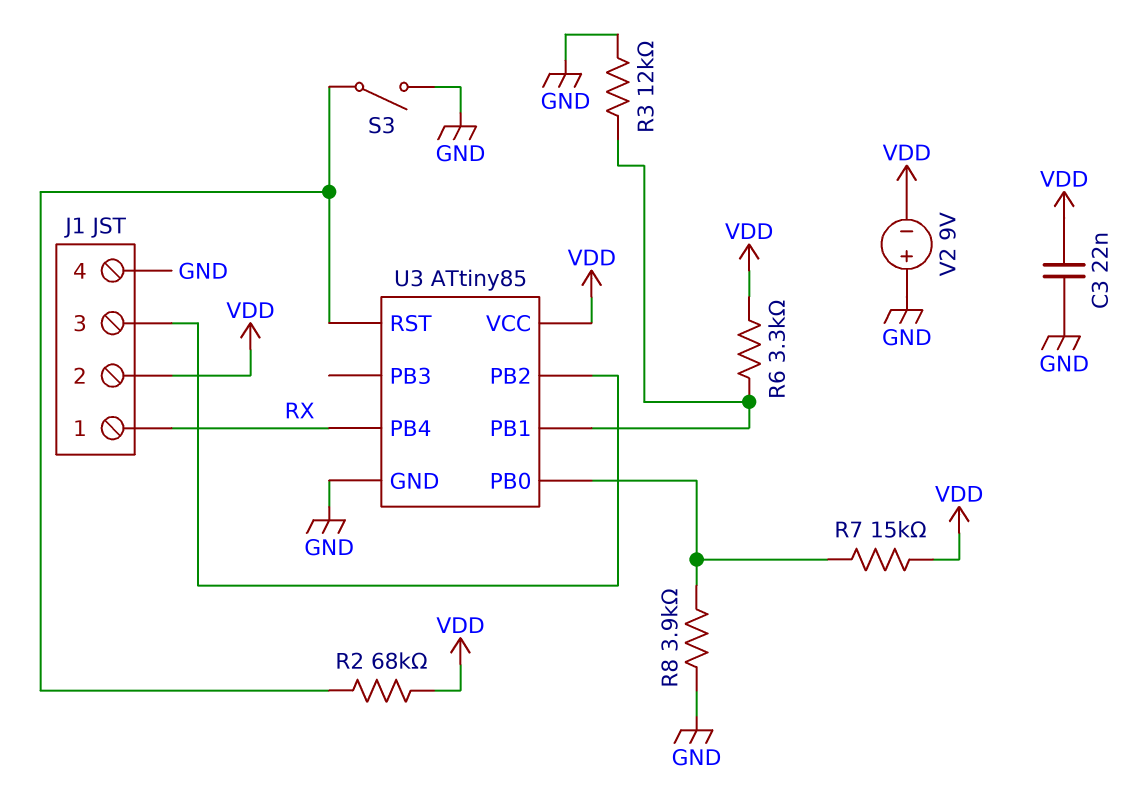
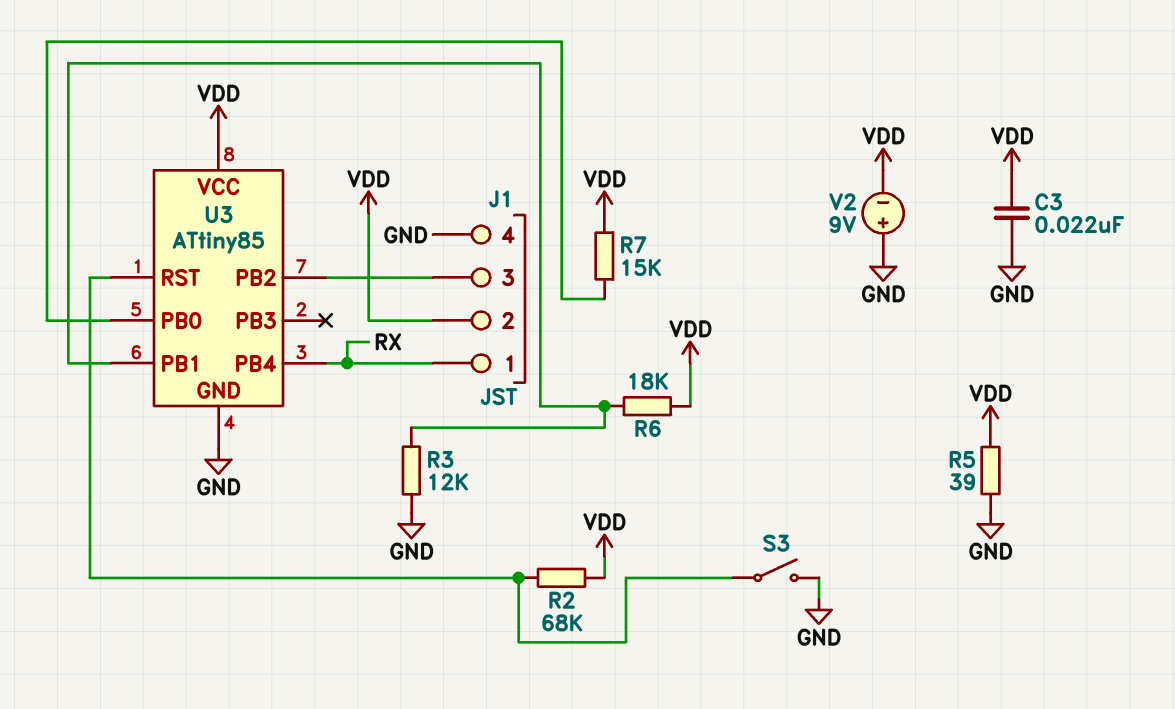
R5: none -> 39 (GND, VDD)
R6: 3.3k (U3/PB1, VDD) -> 18k (U3/PB1, VDD)
R8: 3.9k (GND, U3/PB0) -> none

